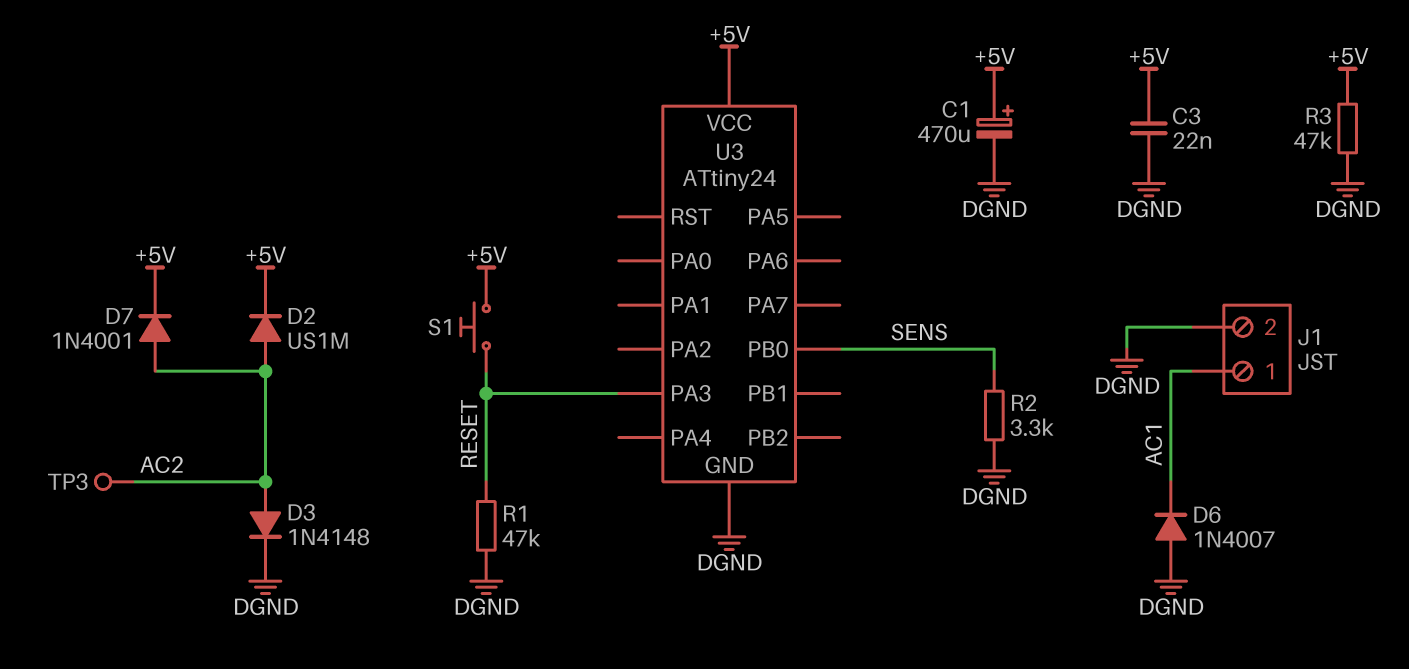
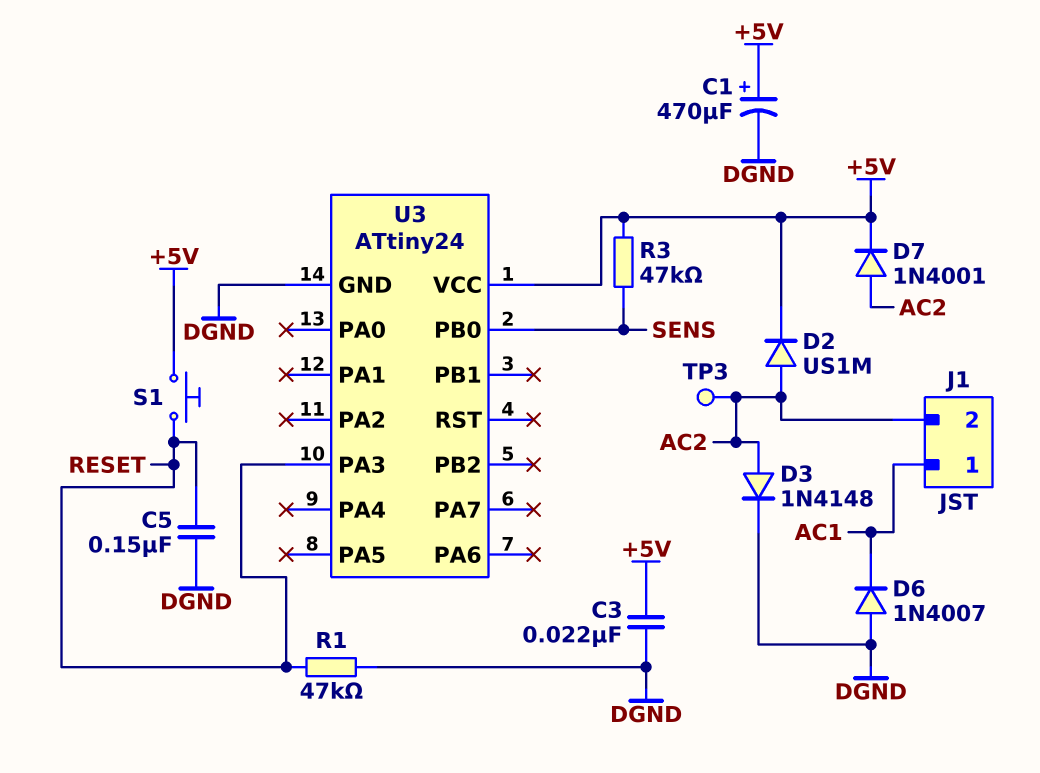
C5: none -> 150nF (DGND, RESET)
J1 pin 2: DGND -> AC2
R2: 3.3k (DGND, SENS) -> none
R3: 47k (+5V, DGND) -> 47k (+5V, SENS)

